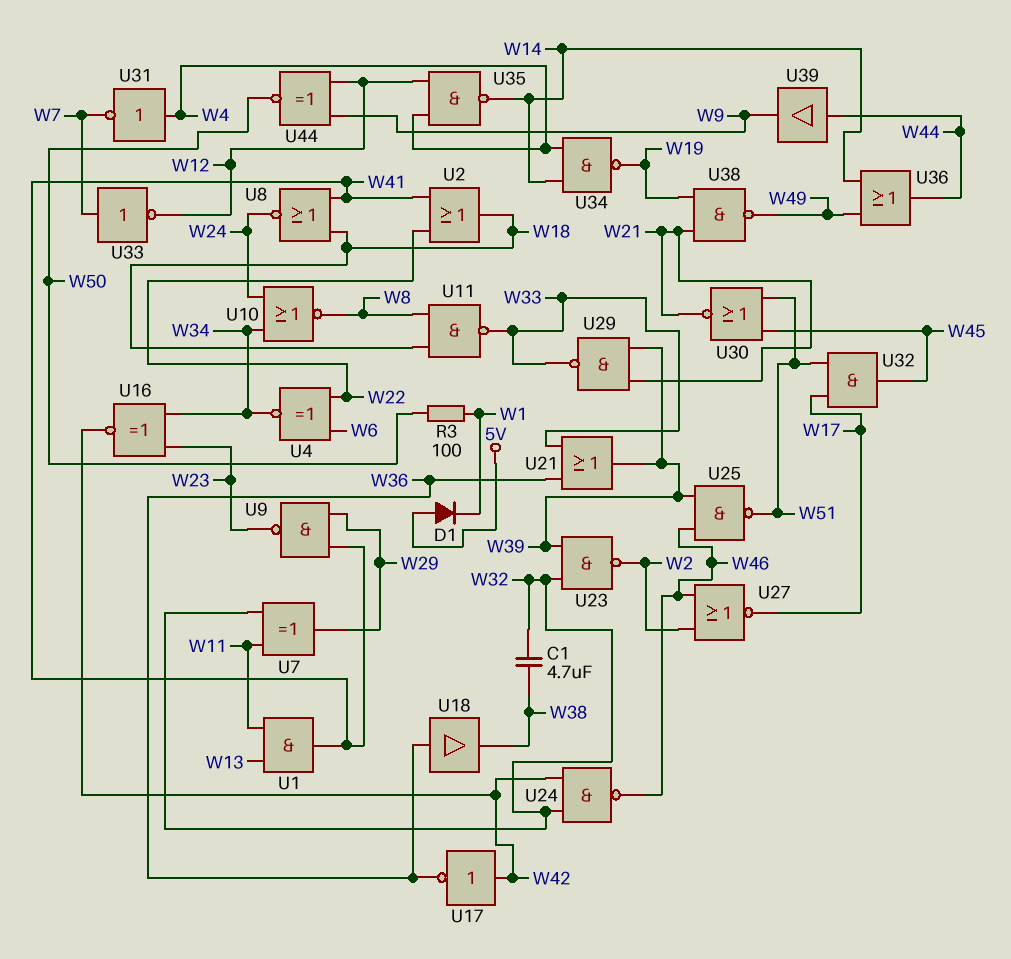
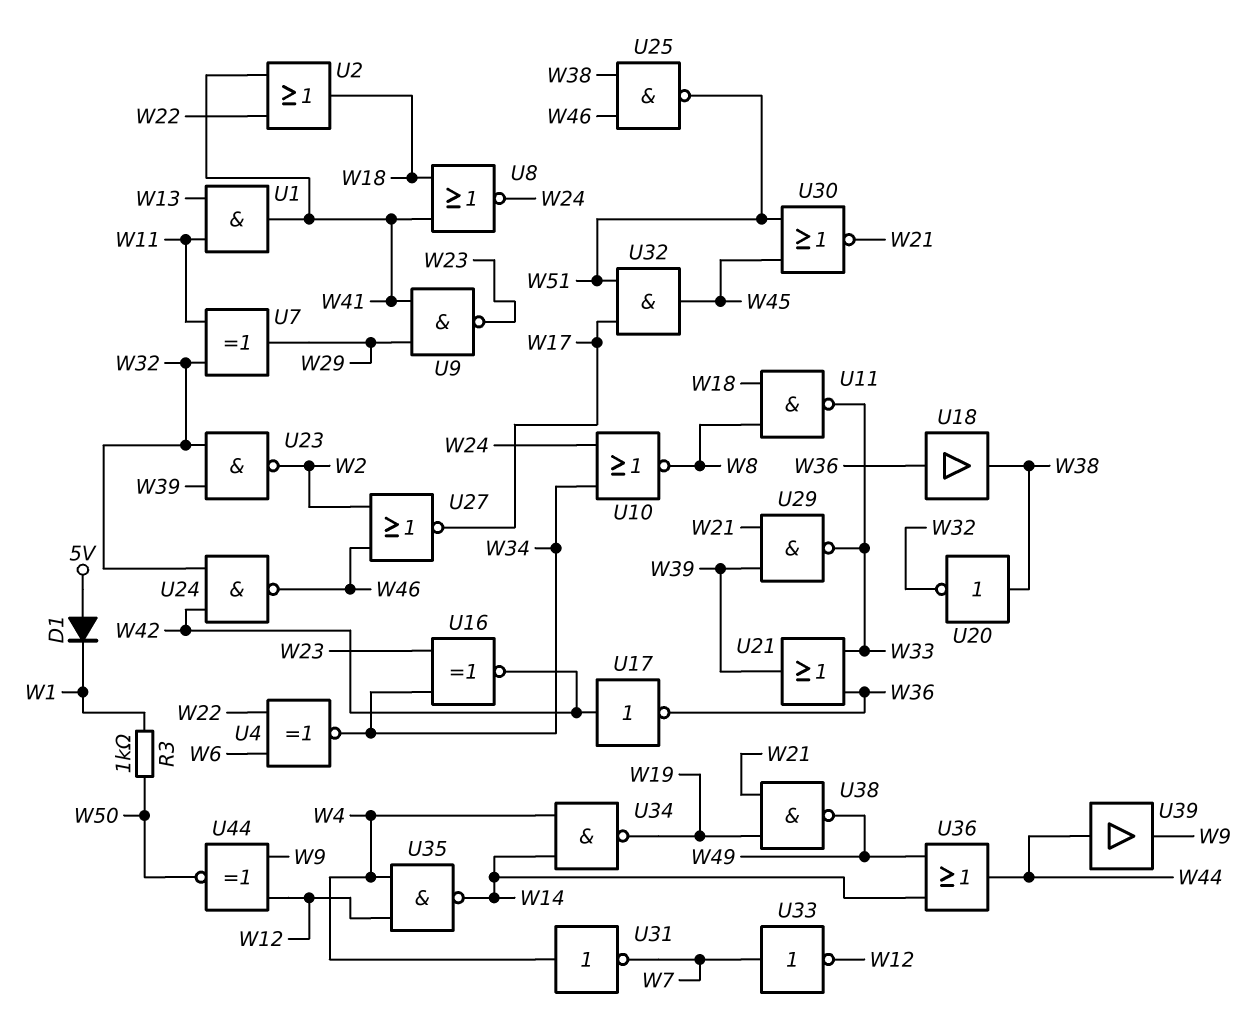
C1: 4.7uF (W32, W38) -> none
R3: 100 (W1, W50) -> 1k (W1, W50)
U20: none -> NOT (in W38, out W32)
U25: NAND (in W39, in W46, out W51) -> NAND (in W38, in W46, out W51)

